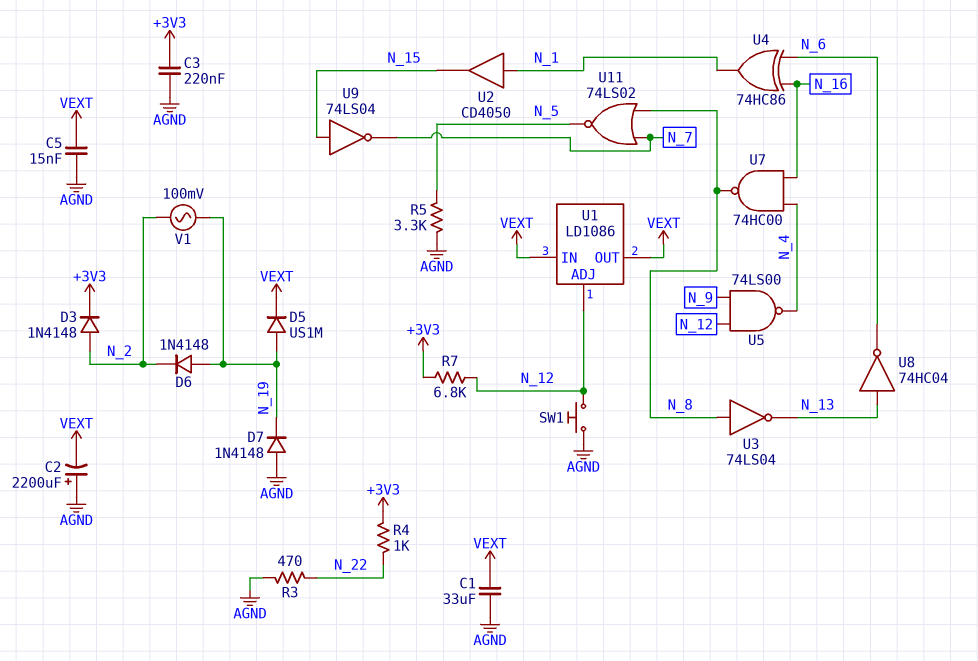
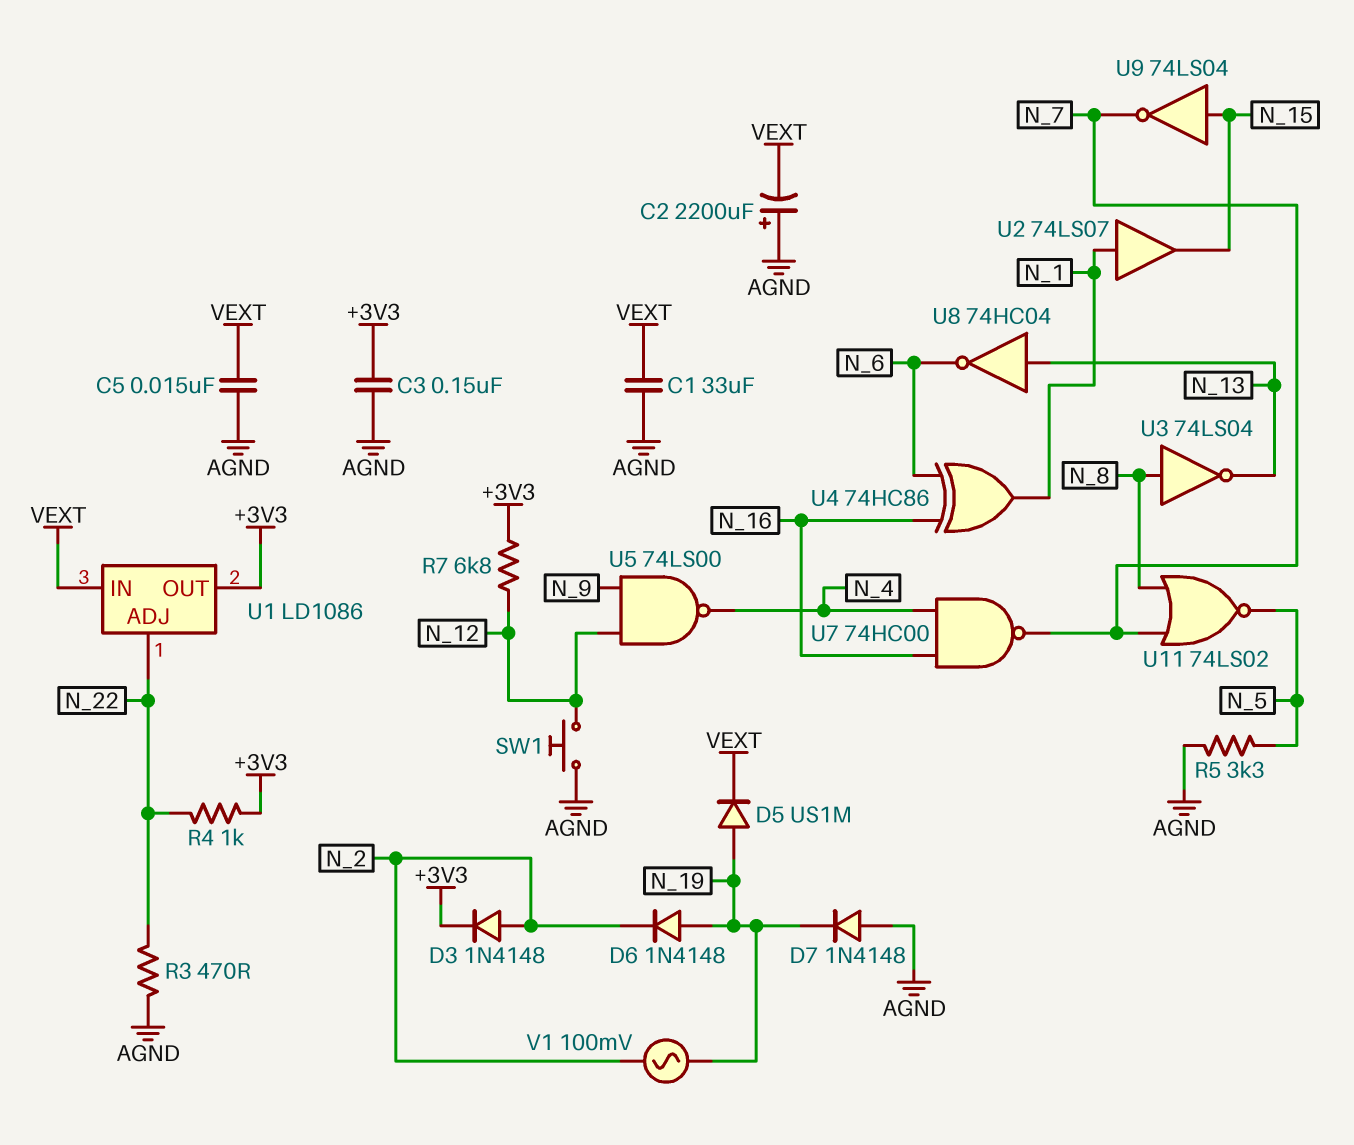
C3: 220nF (+3V3, AGND) -> 150nF (+3V3, AGND)
U1 pin ADJ: N_12 -> N_22
U1 pin OUT: VEXT -> +3V3
U2: buffer CD4050 (in N_1, out N_15) -> buffer 74LS07 (in N_1, out N_15)
U7: NAND 74HC00 (in N_4, in N_16, out N_8) -> NAND 74HC00 (in N_4, in N_16, out N_7)

